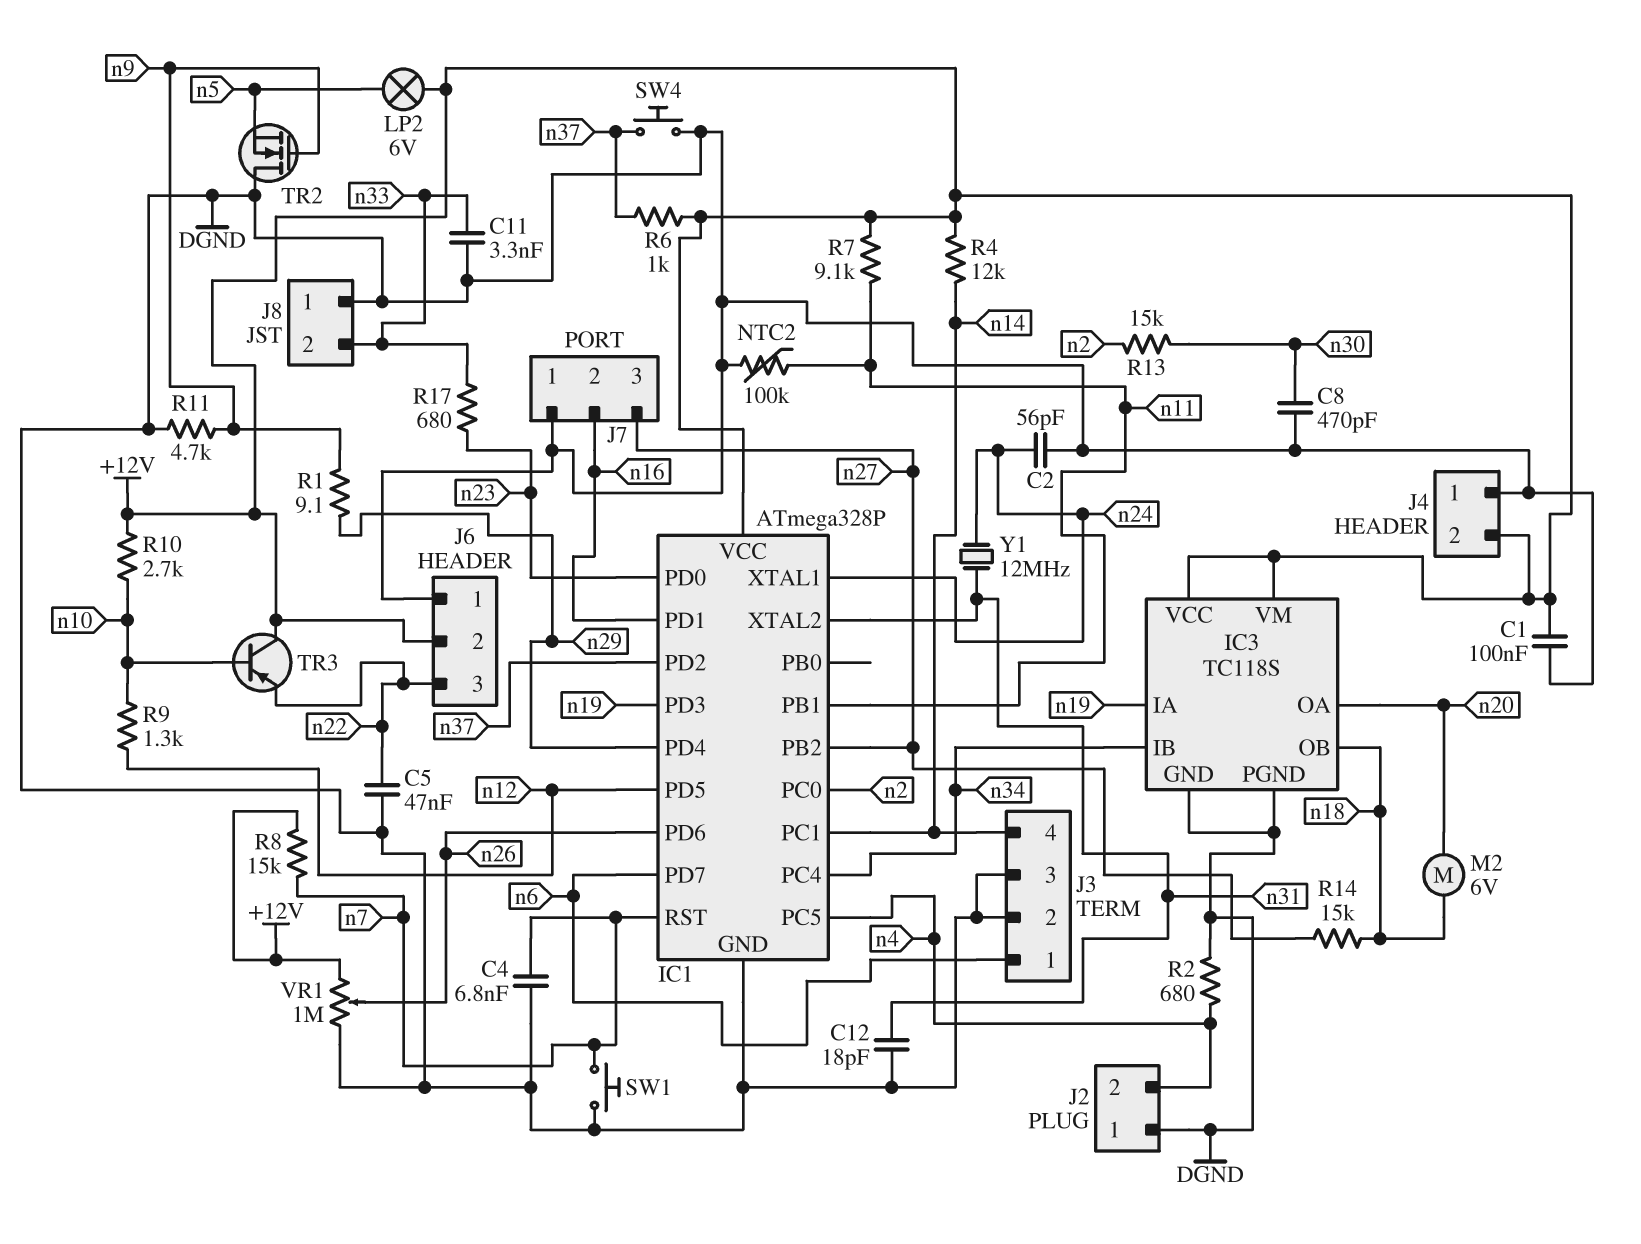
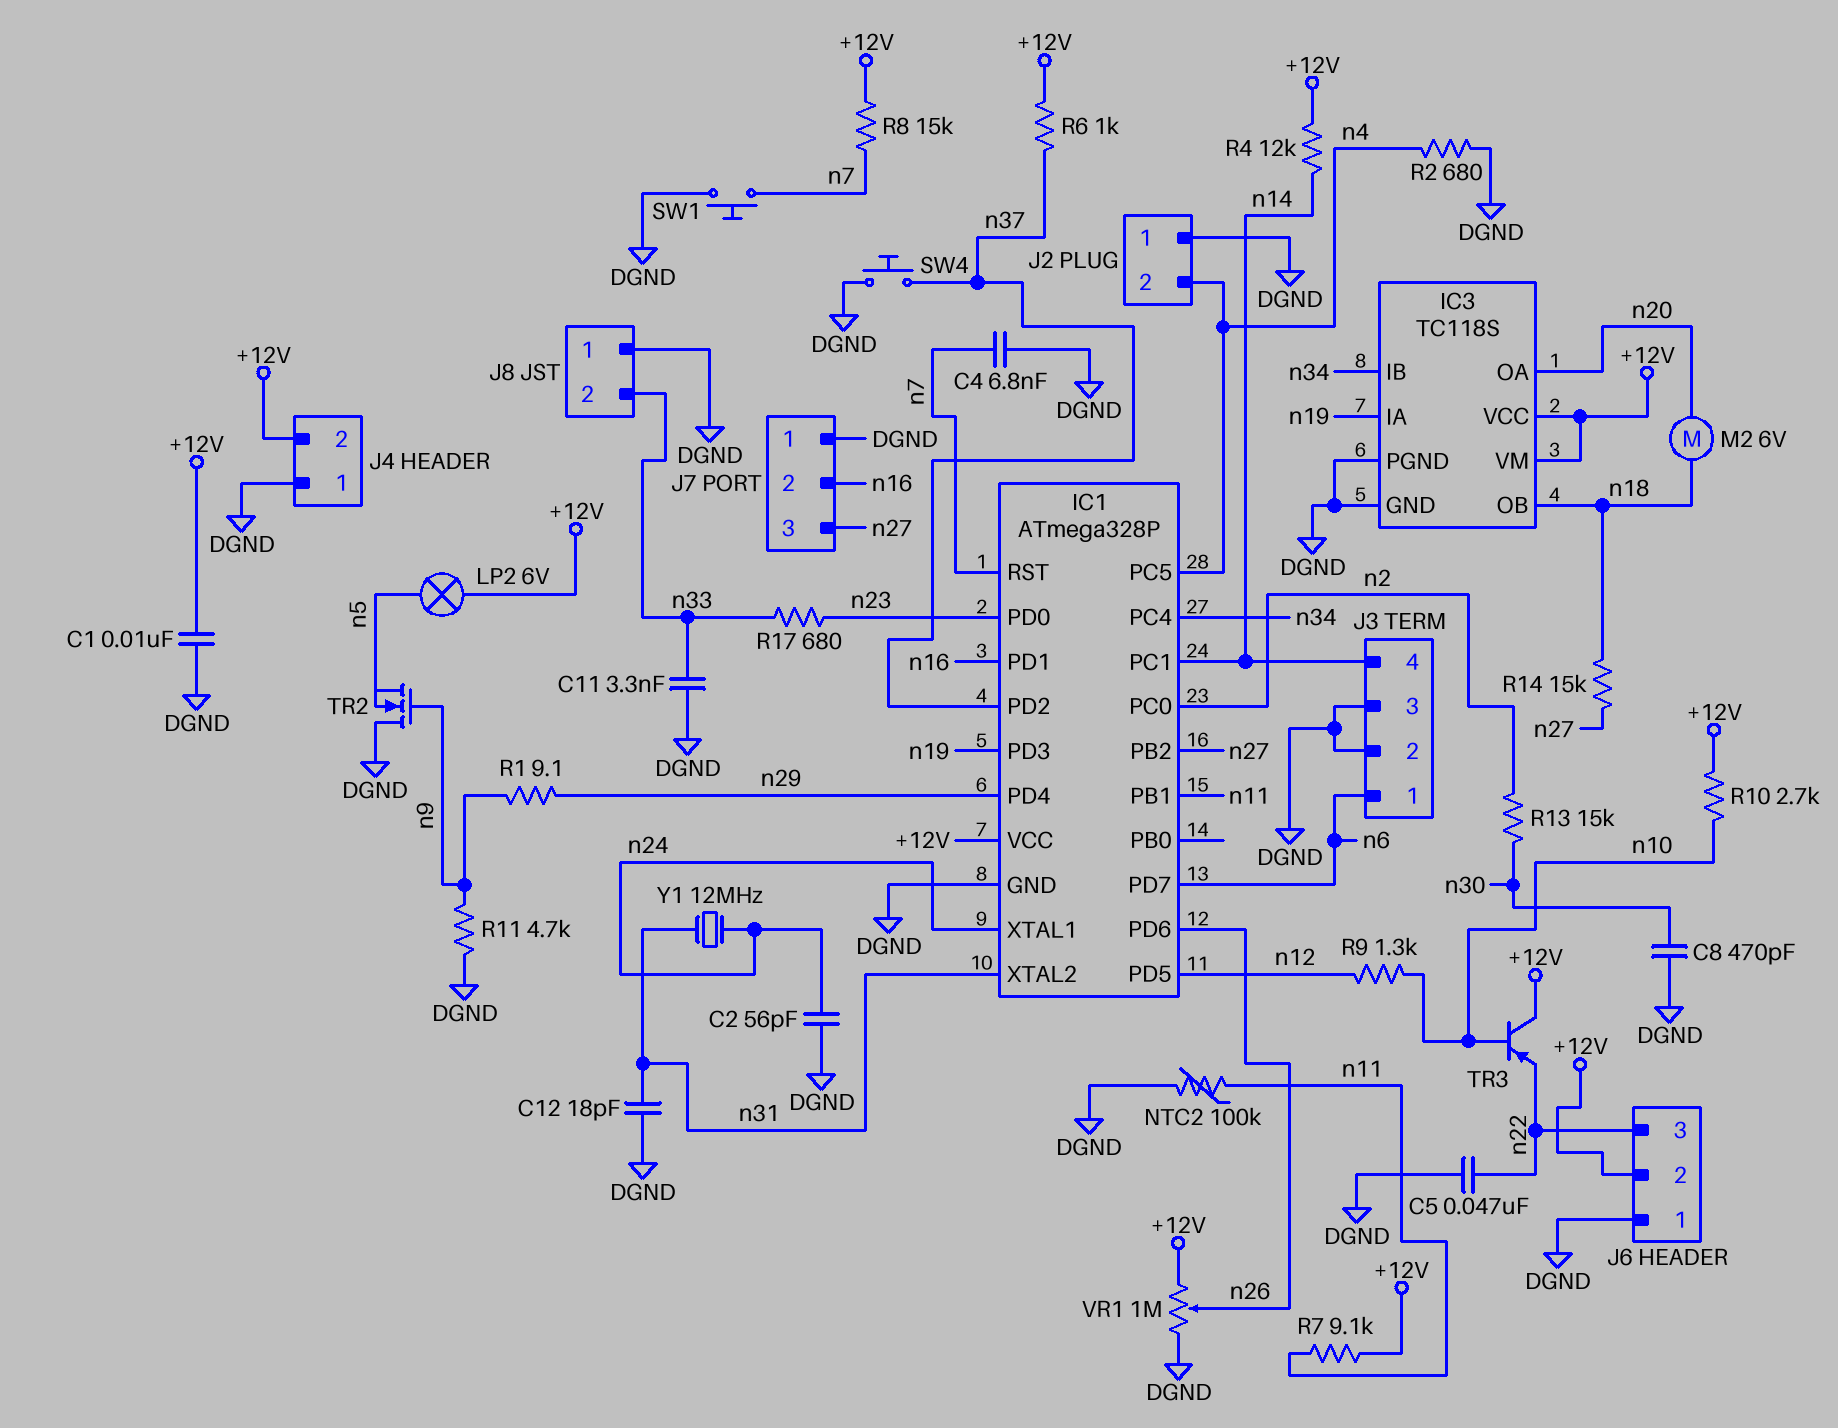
C1: 100nF (+12V, DGND) -> 10nF (+12V, DGND)

